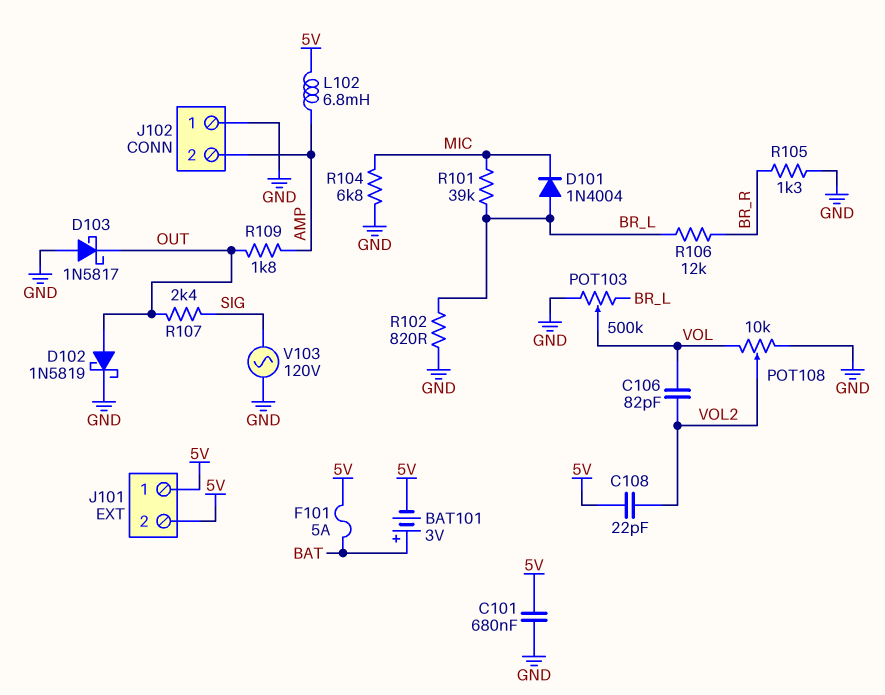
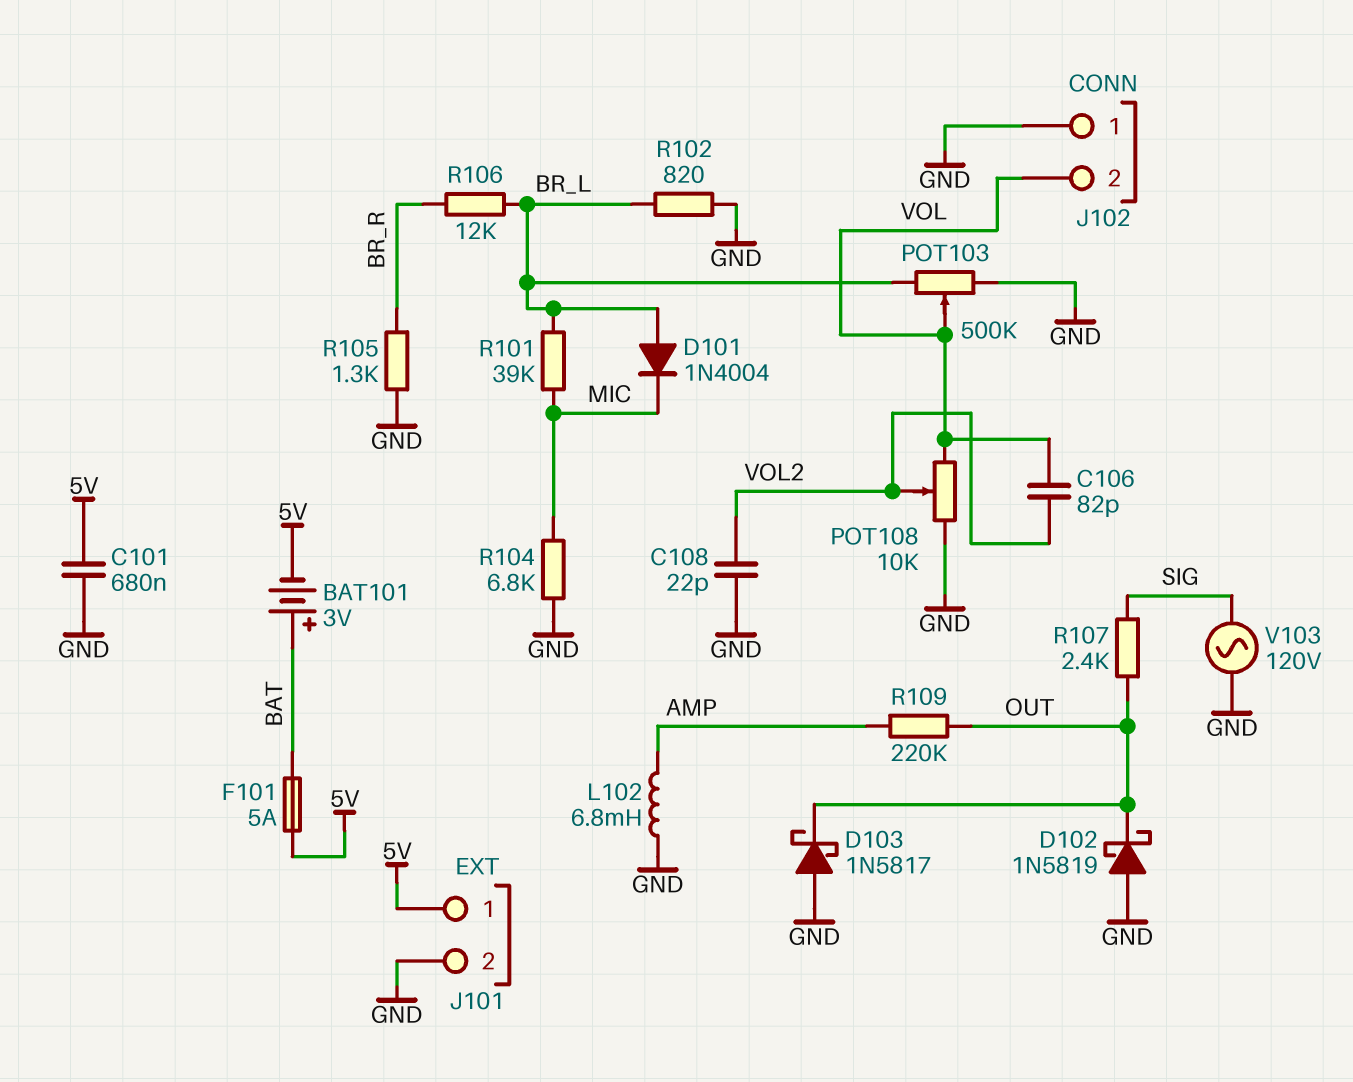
C108: 22pF (5V, VOL2) -> 22pF (GND, VOL2)
D102: schottky 1N5819 (A OUT, K GND) -> schottky 1N5819 (A GND, K OUT)
J101 pin 2: 5V -> GND
J102 pin 2: AMP -> VOL
L102: 6.8mH (5V, AMP) -> 6.8mH (AMP, GND)
R109: 1.8k (AMP, OUT) -> 220k (AMP, OUT)

